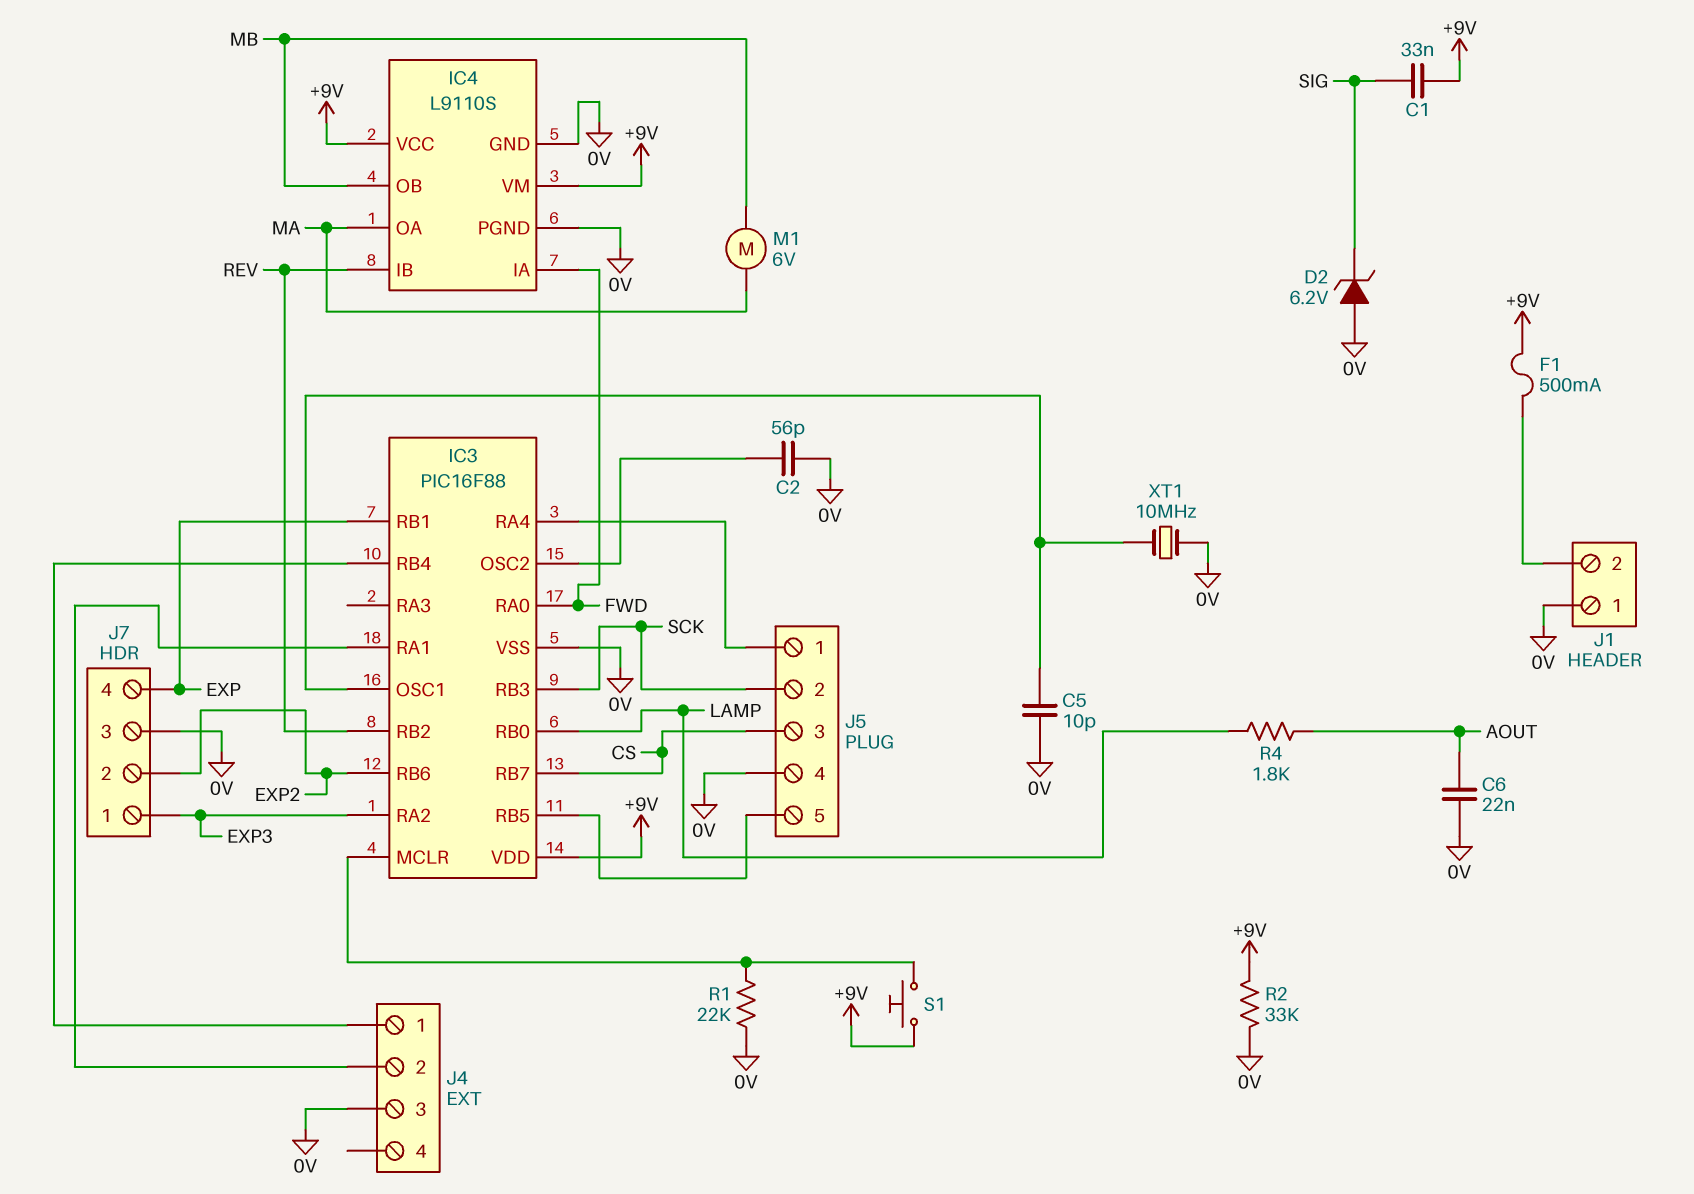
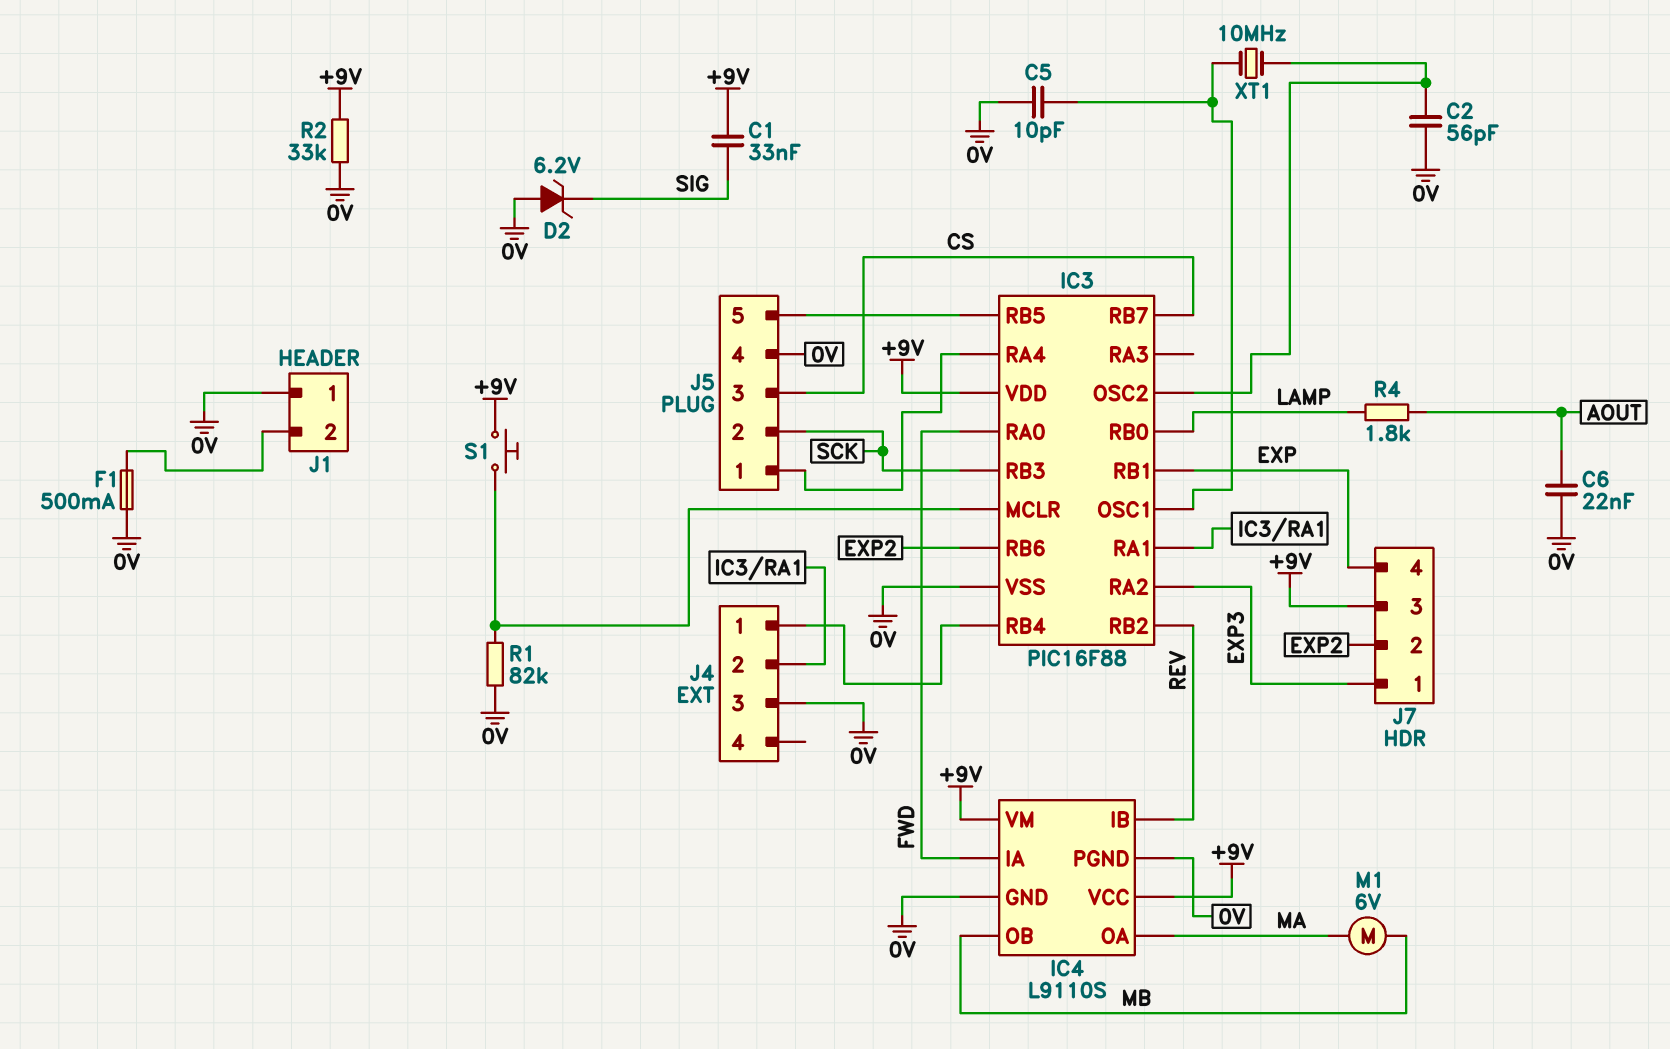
F1: 500mA (+9V, J1/2) -> 500mA (0V, J1/2)
J7 pin 3: 0V -> +9V
R1: 22k (0V, IC3/MCLR) -> 82k (0V, IC3/MCLR)
XT1: 10MHz (0V, IC3/OSC1) -> 10MHz (IC3/OSC1, IC3/OSC2)

